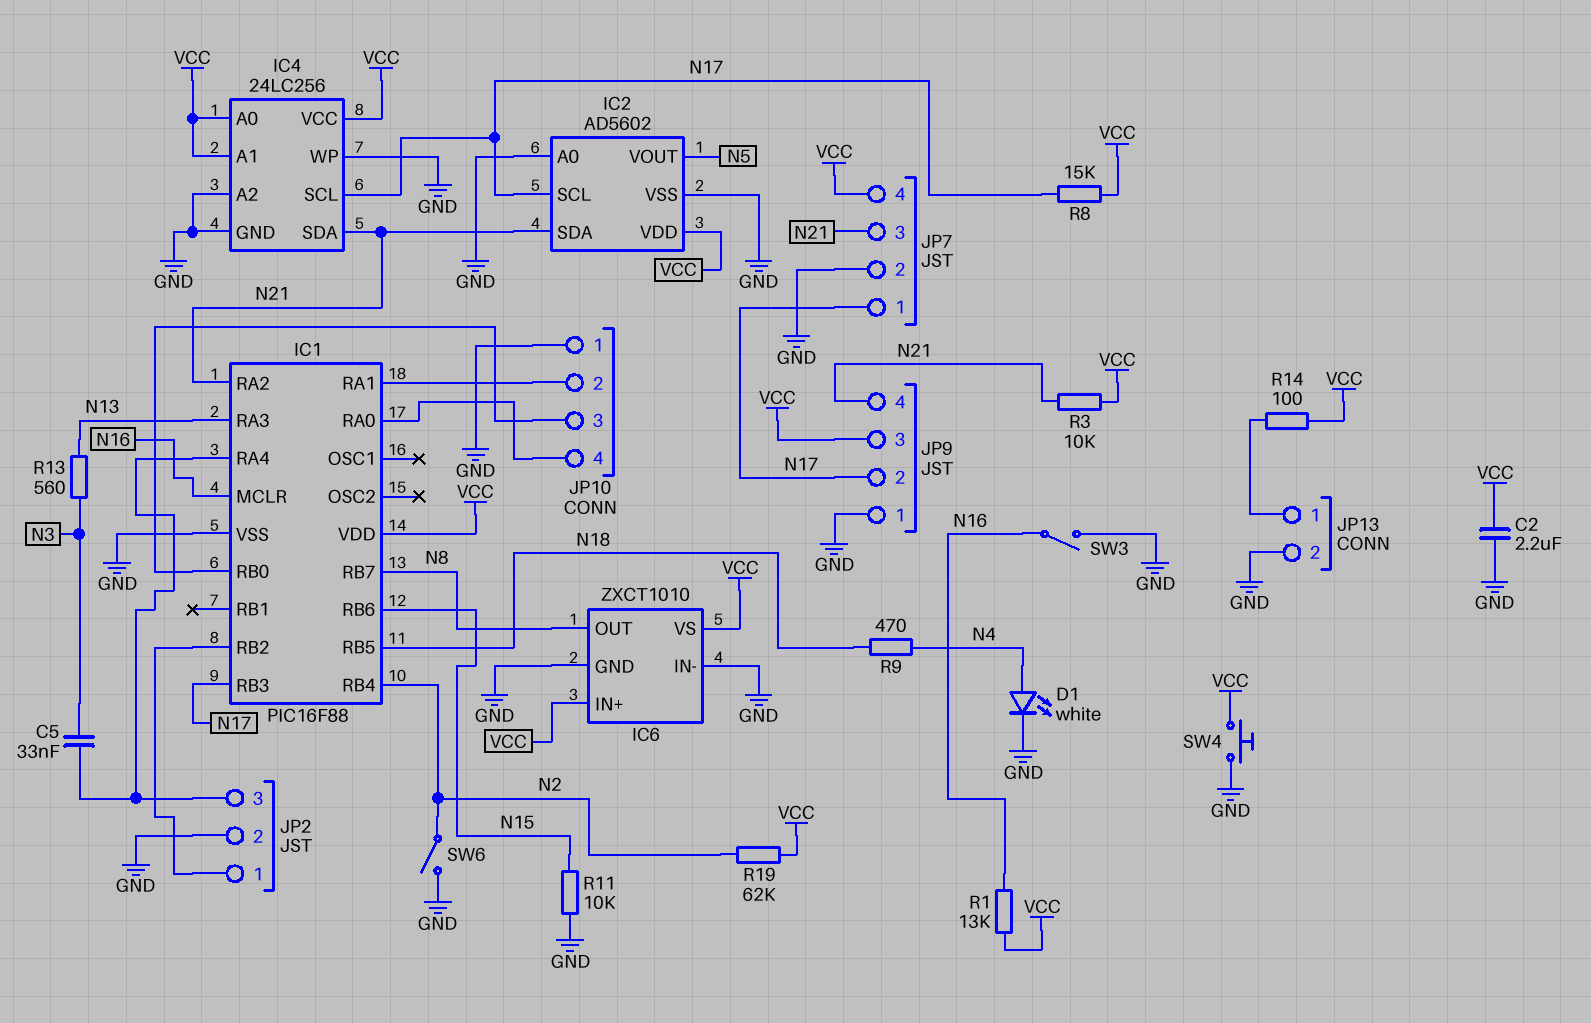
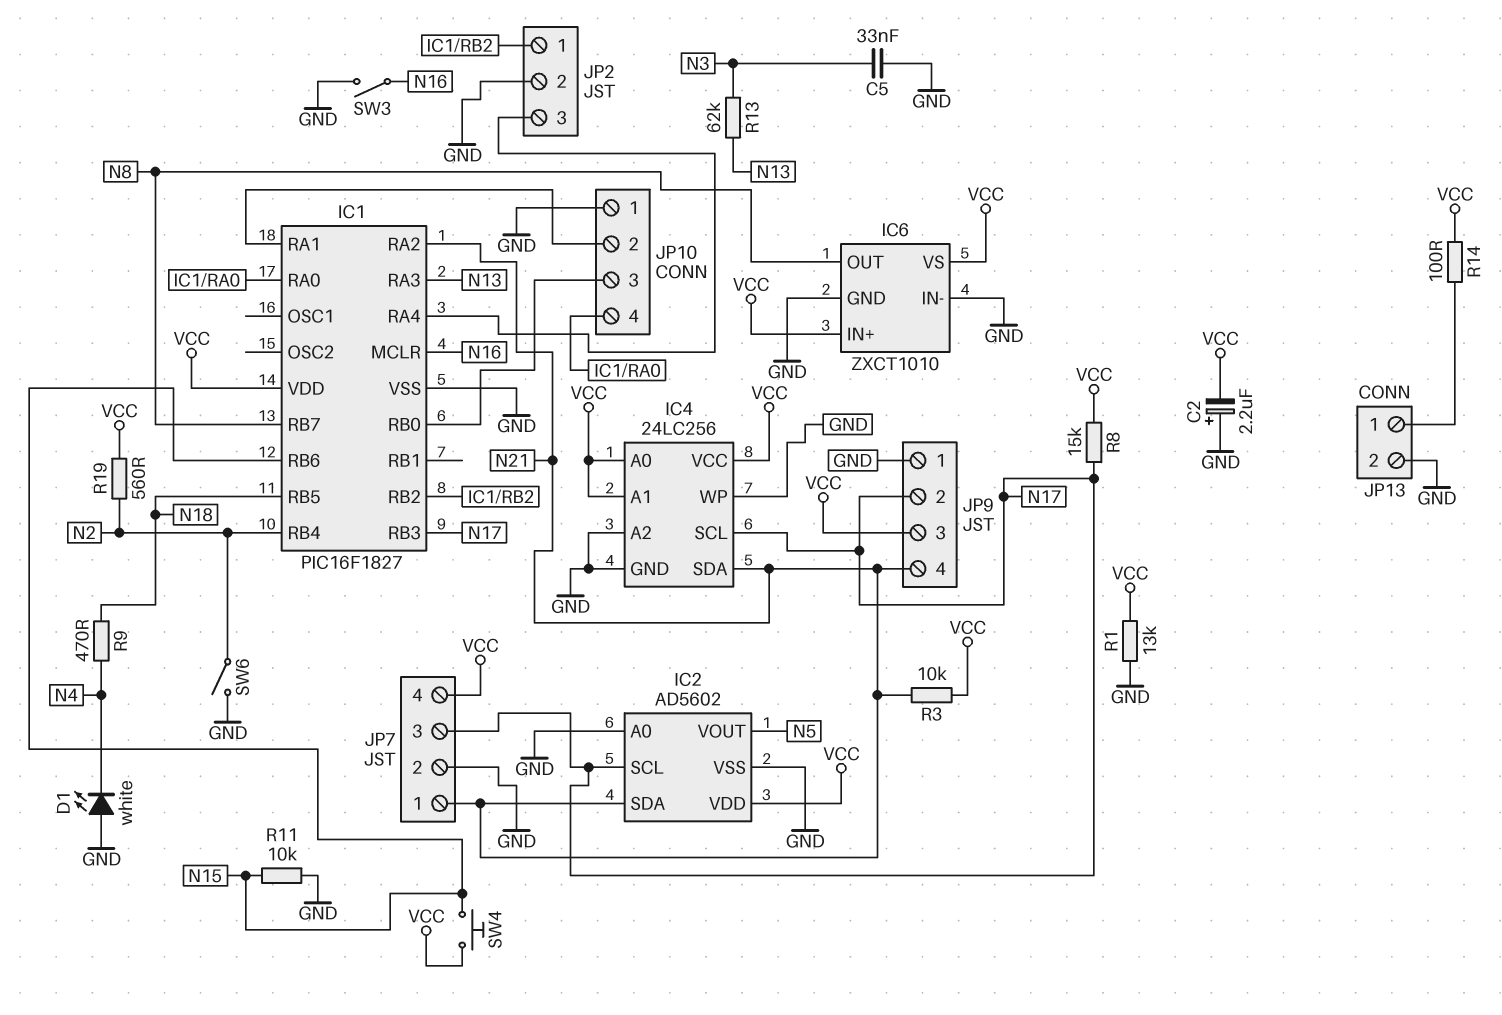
C2: 2.2uF (GND, VCC) -> 2.2uF (plus GND, minus VCC)
C5: 33nF (IC1/RA4, N3) -> 33nF (GND, N3)
D1: LED white (A N4, K GND) -> LED white (A GND, K N4)
IC1: PIC16F88 -> PIC16F1827
JP7 pin 1: N17 -> N21
JP7 pin 3: N21 -> N17
R1: 13k (N16, VCC) -> 13k (GND, VCC)
R13: 560 (N3, N13) -> 62k (N3, N13)
R19: 62k (N2, VCC) -> 560 (N2, VCC)
SW4: button (GND, VCC) -> button (N15, VCC)

